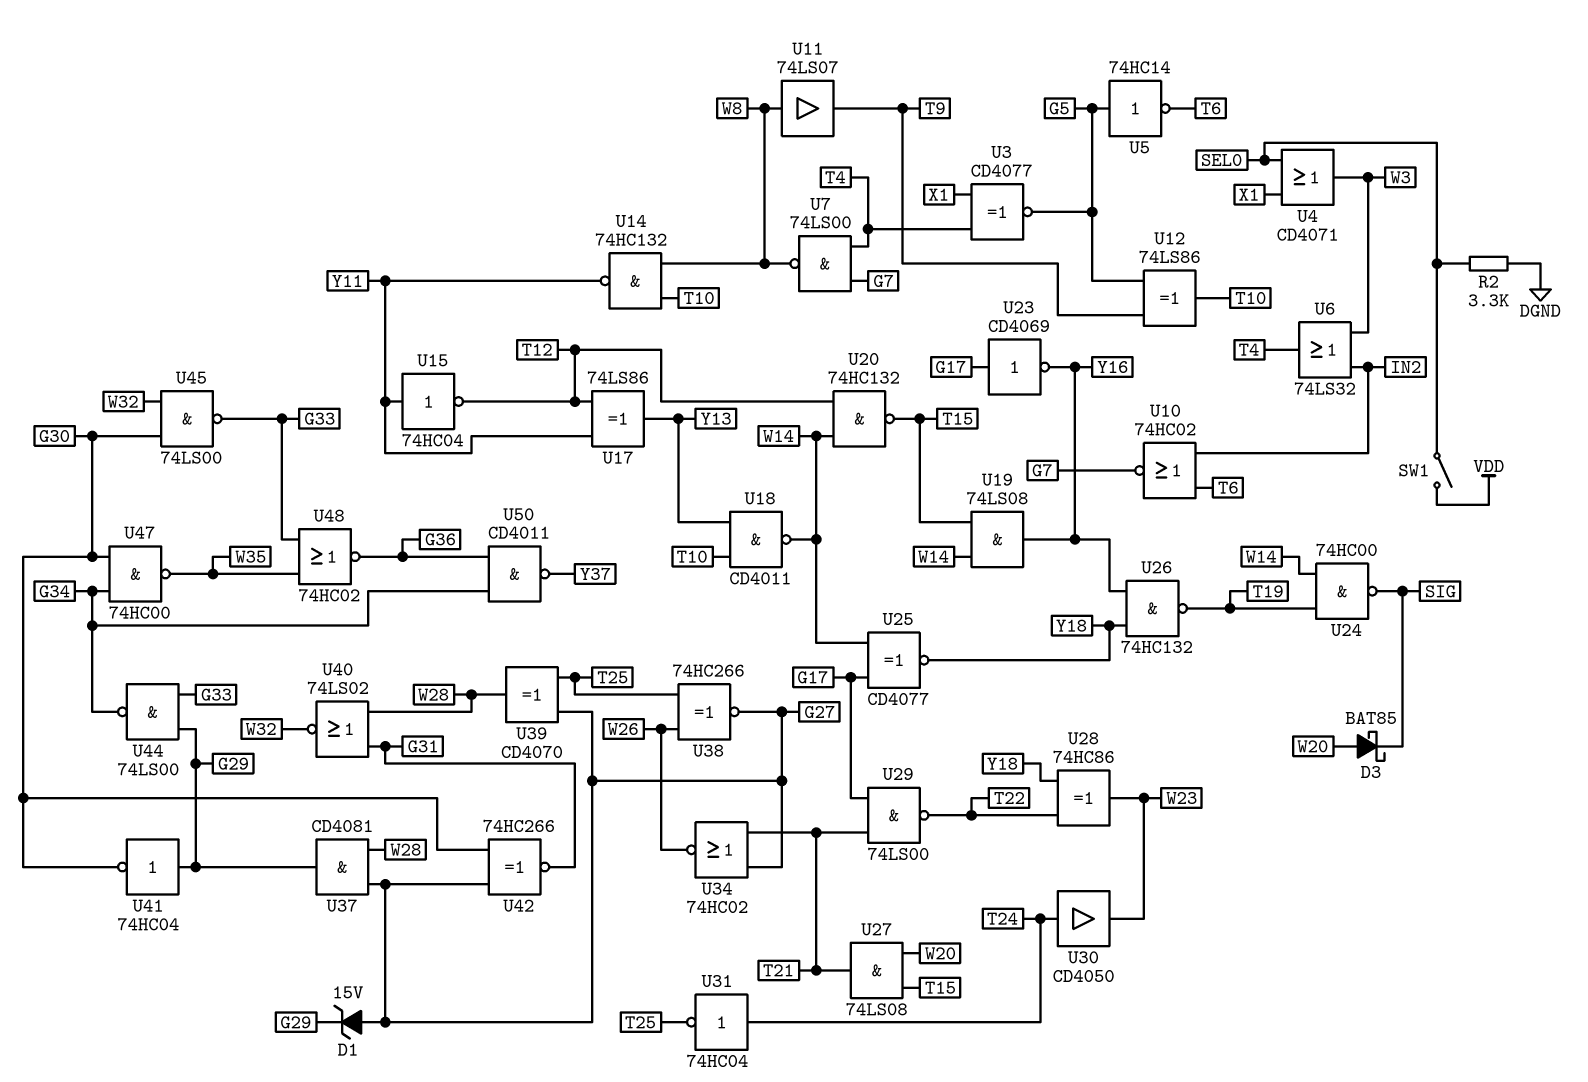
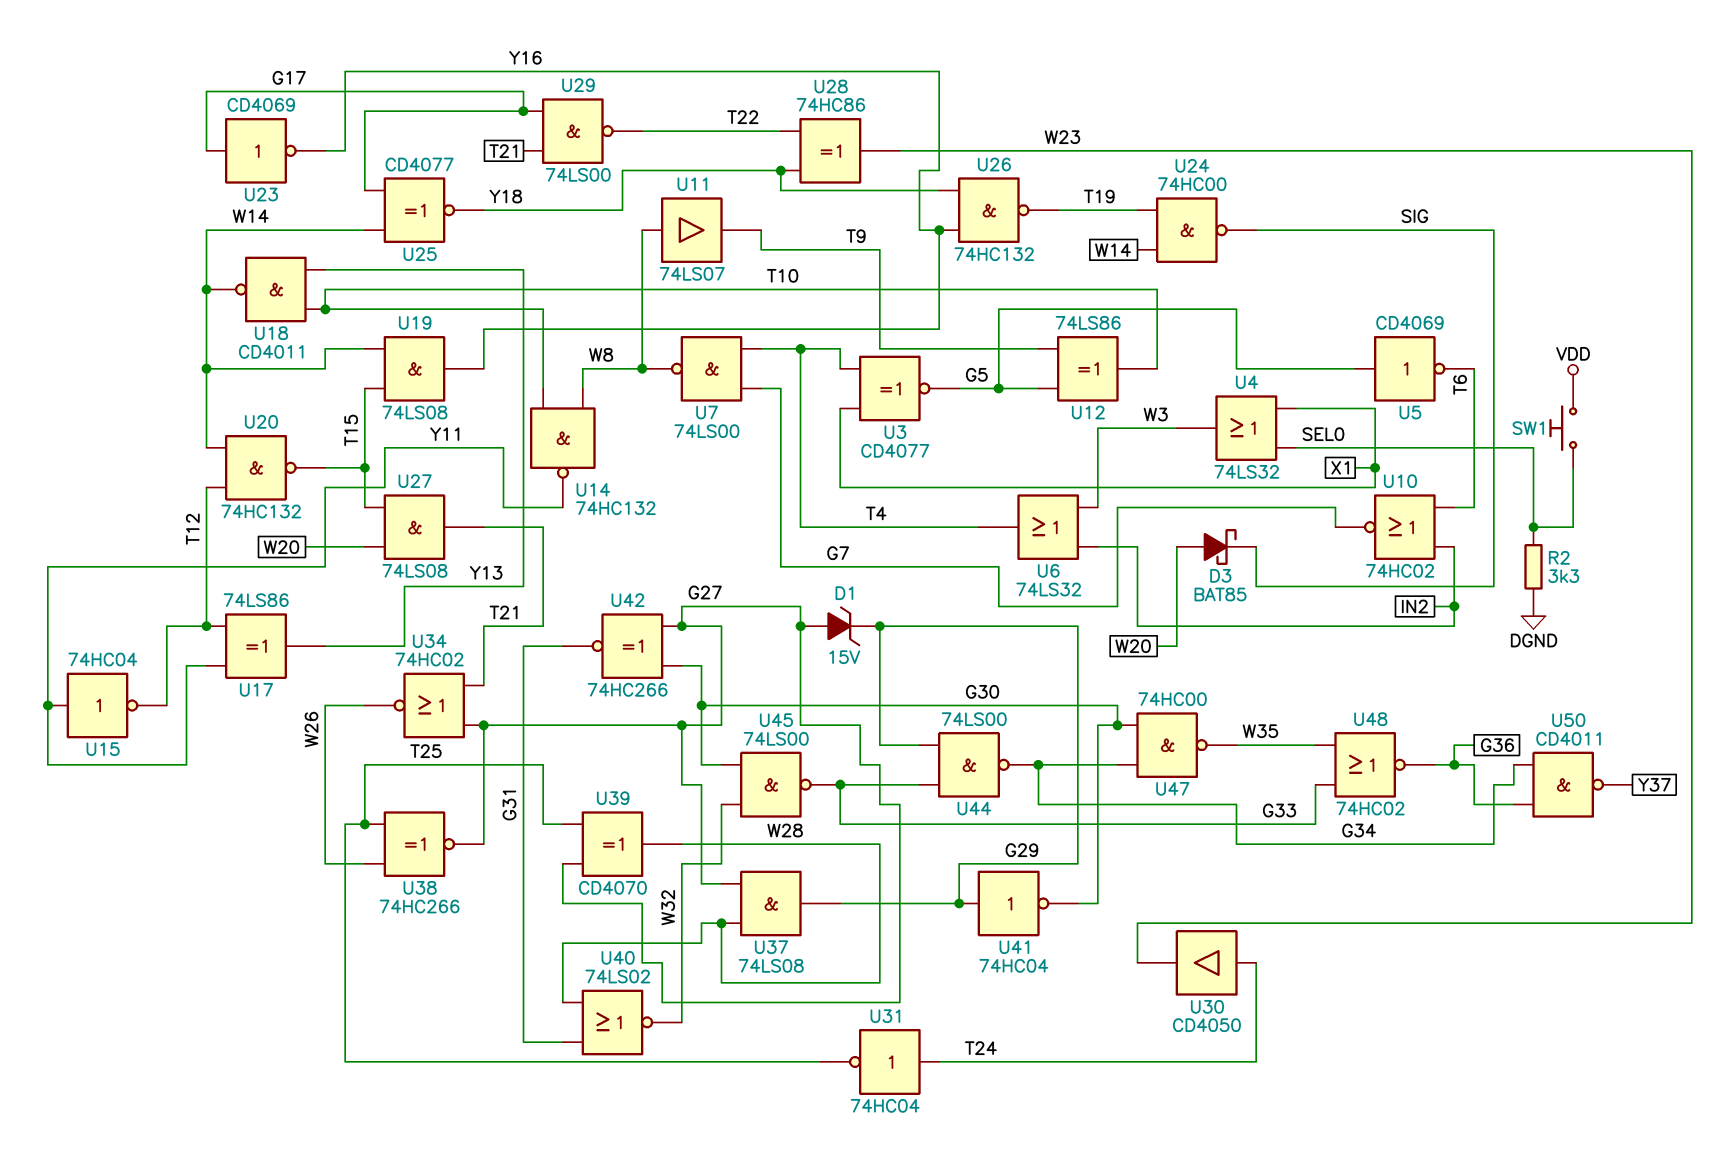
SW1: switch (SEL0, VDD) -> button (SEL0, VDD)
U4: OR CD4071 (in SEL0, in X1, out W3) -> OR 74LS32 (in SEL0, in X1, out W3)
U5: NOT 74HC14 (in G5, out T6) -> NOT CD4069 (in G5, out T6)
U37: AND CD4081 (in G27, in W28, out G29) -> AND 74LS08 (in G27, in W28, out G29)

